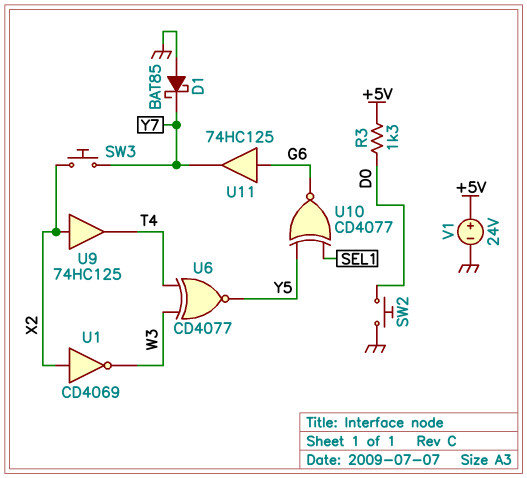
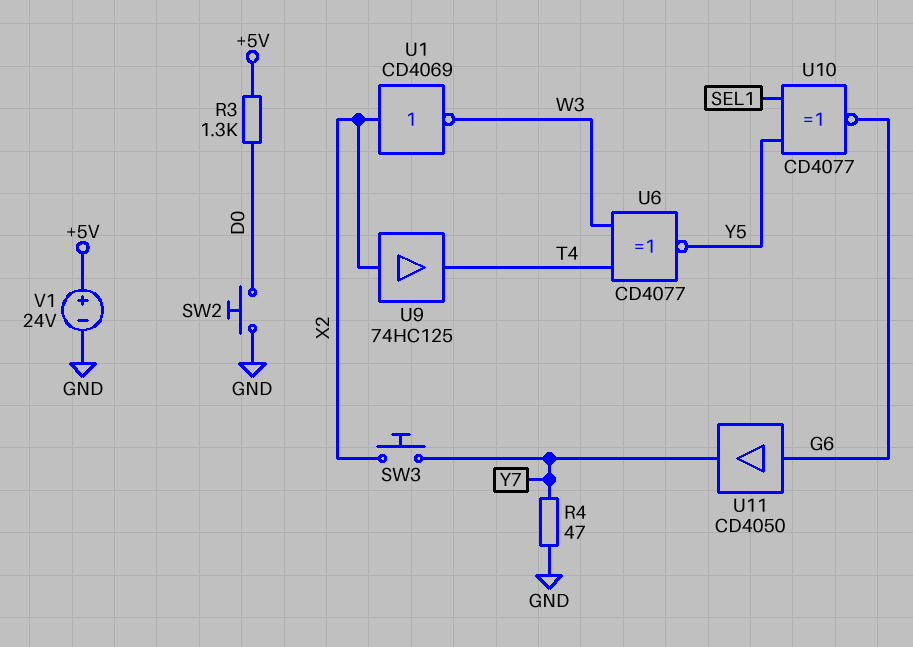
D1: schottky BAT85 (A GND, K Y7) -> none
R4: none -> 47 (GND, Y7)
U11: buffer 74HC125 (in G6, out Y7) -> buffer CD4050 (in G6, out Y7)

